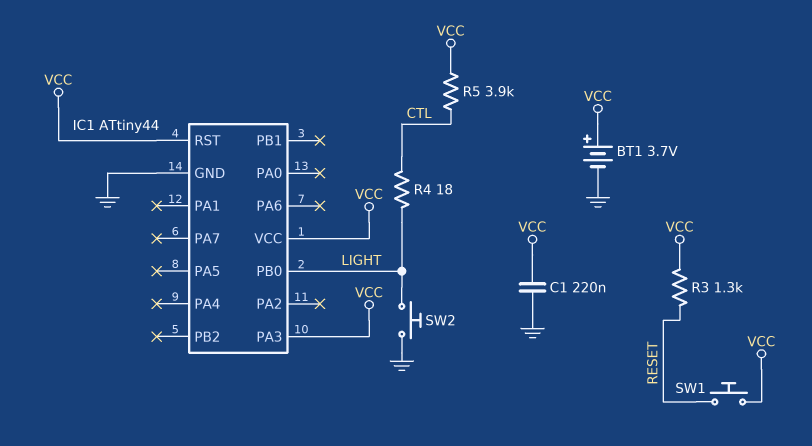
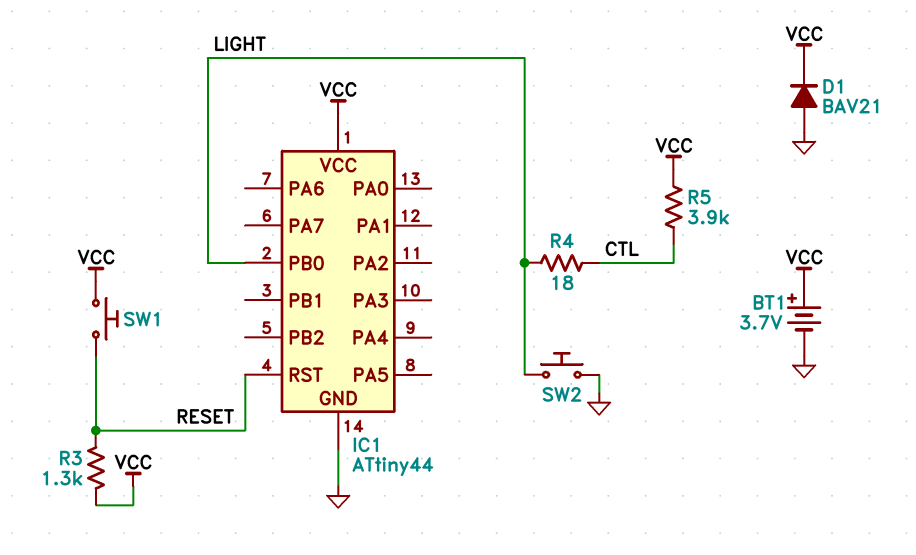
C1: 220nF (GND, VCC) -> none
D1: none -> diode BAV21 (A GND, K VCC)
IC1 pin PA3: VCC -> none
IC1 pin RST: VCC -> RESET

